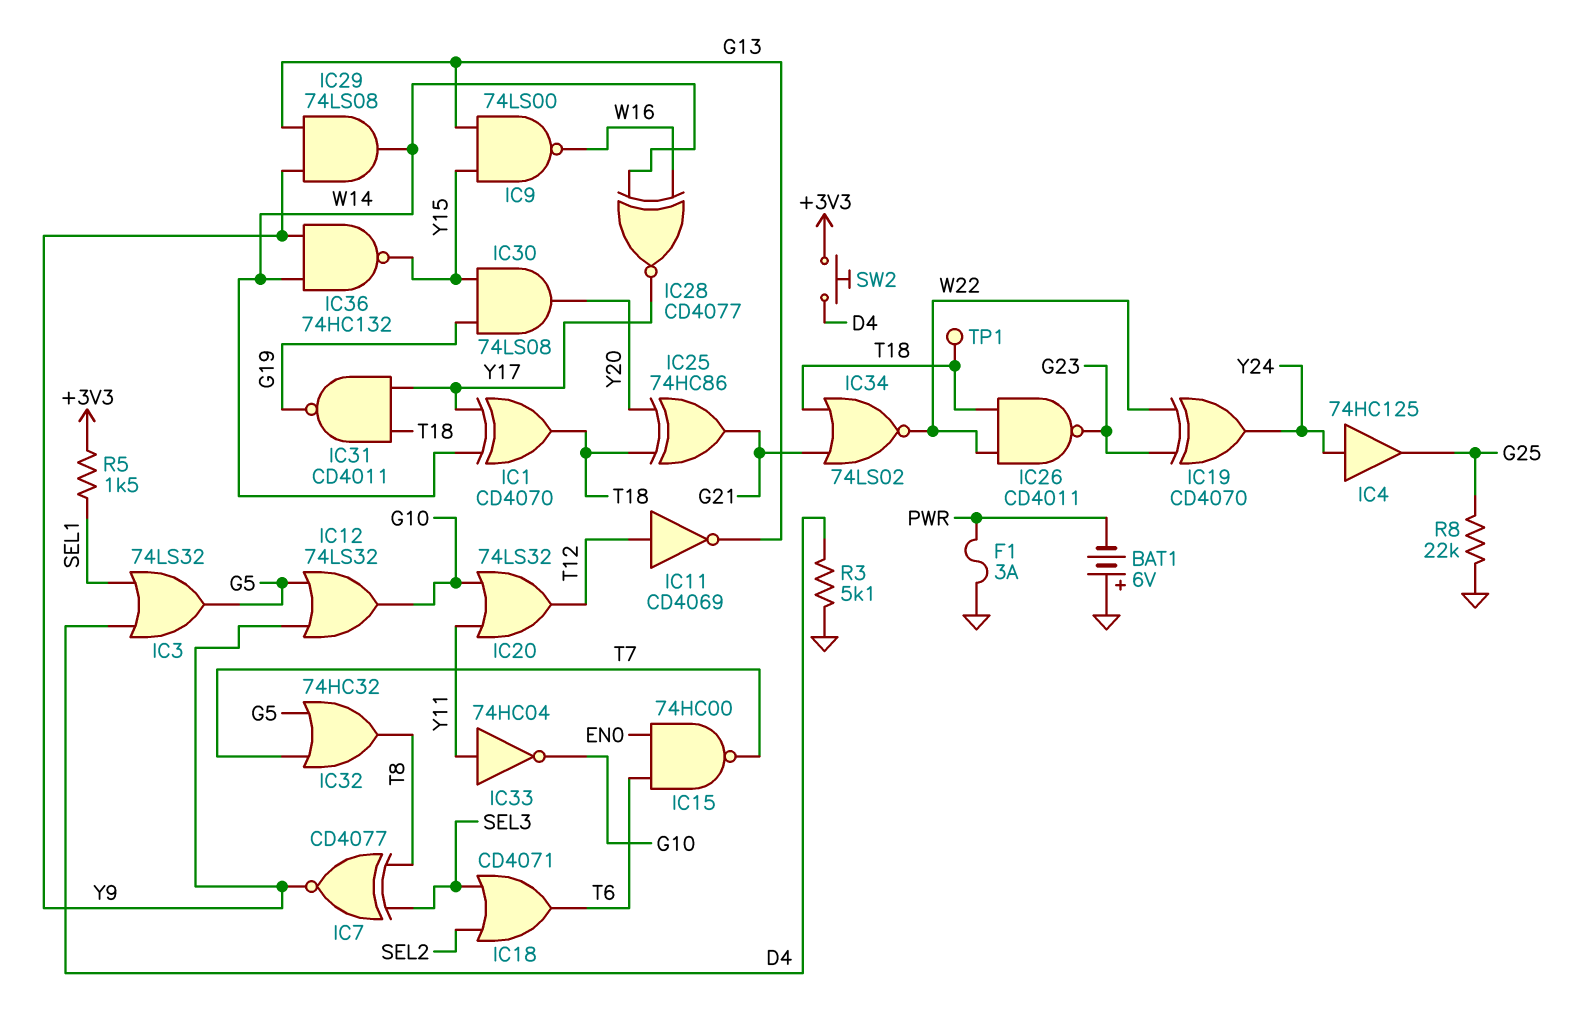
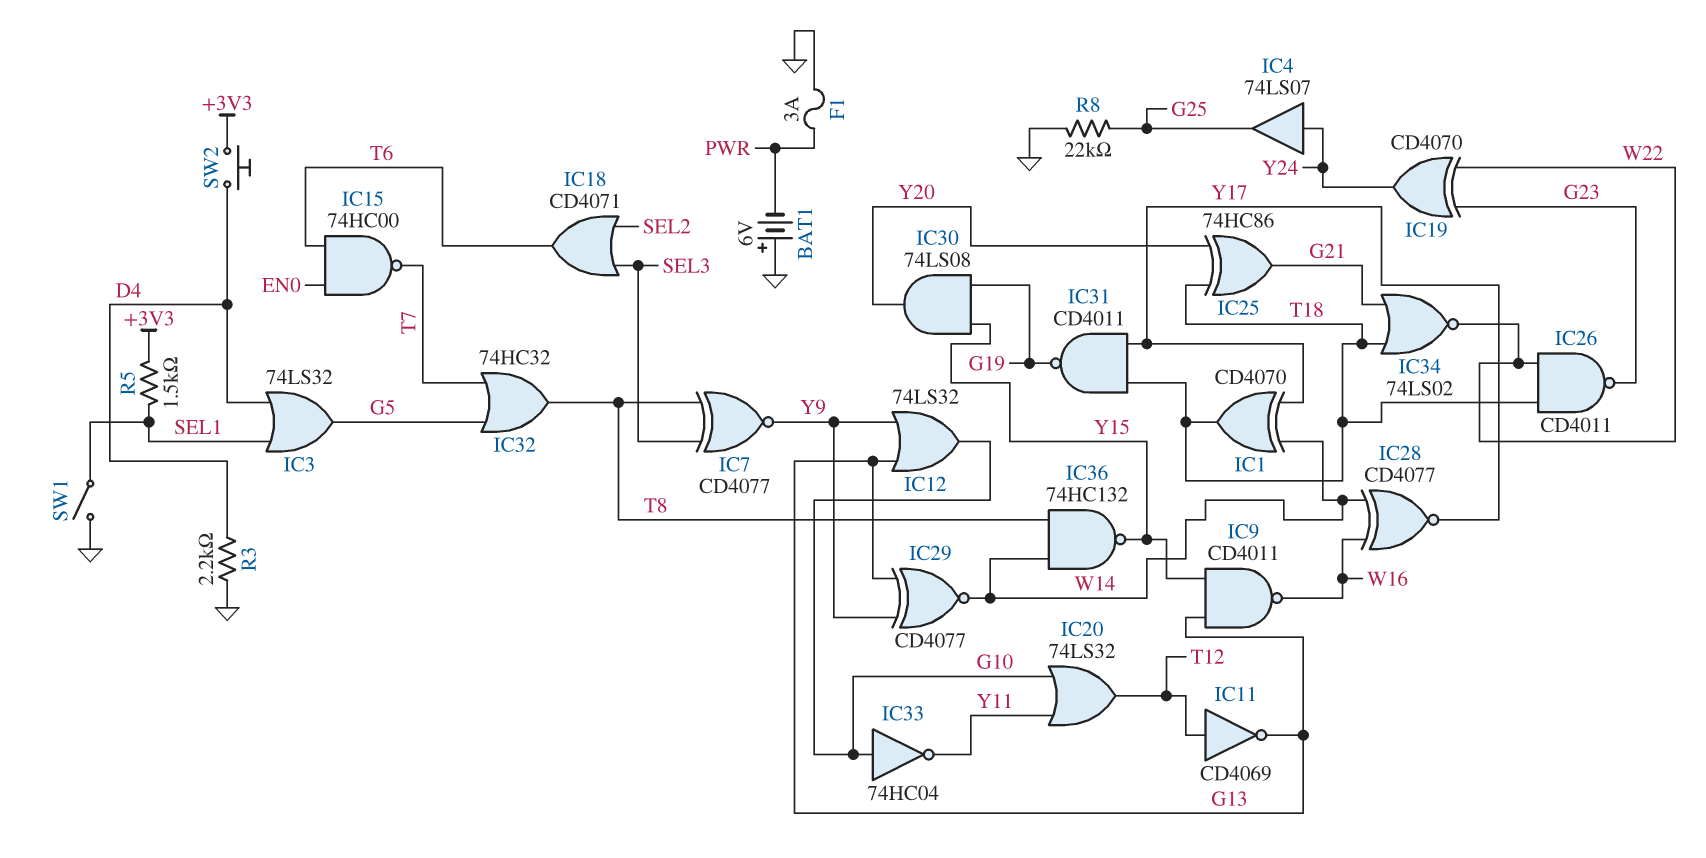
IC4: buffer 74HC125 (in Y24, out G25) -> buffer 74LS07 (in Y24, out G25)
IC9: NAND 74LS00 (in G13, in Y15, out W16) -> NAND CD4011 (in G13, in Y15, out W16)
IC12: OR 74LS32 (in G5, in Y9, out G10) -> OR 74LS32 (in G13, in Y9, out G10)
IC29: AND 74LS08 (in G13, in Y9, out W14) -> XNOR CD4077 (in G13, in Y9, out W14)
IC33: NOT 74HC04 (in Y11, out G10) -> NOT 74HC04 (in G10, out Y11)
IC36: NAND 74HC132 (in W14, in Y9, out Y15) -> NAND 74HC132 (in T8, in W14, out Y15)
R3: 5.1k (D4, GND) -> 2.2k (D4, GND)
SW1: none -> switch (GND, SEL1)
TP1: test point (T18) -> none

